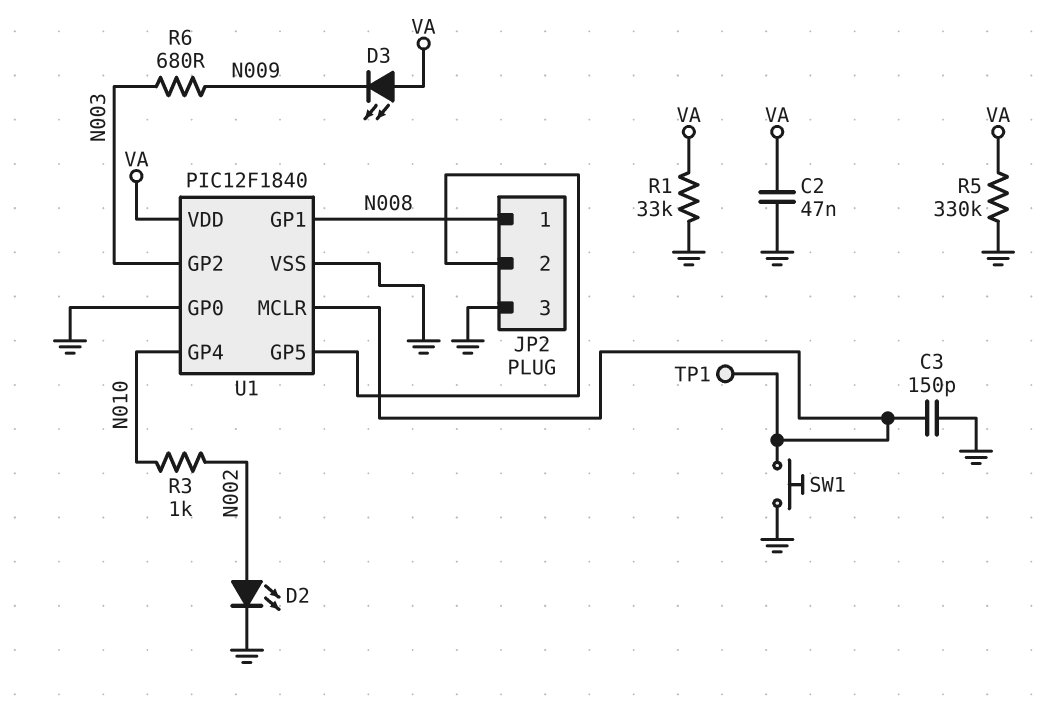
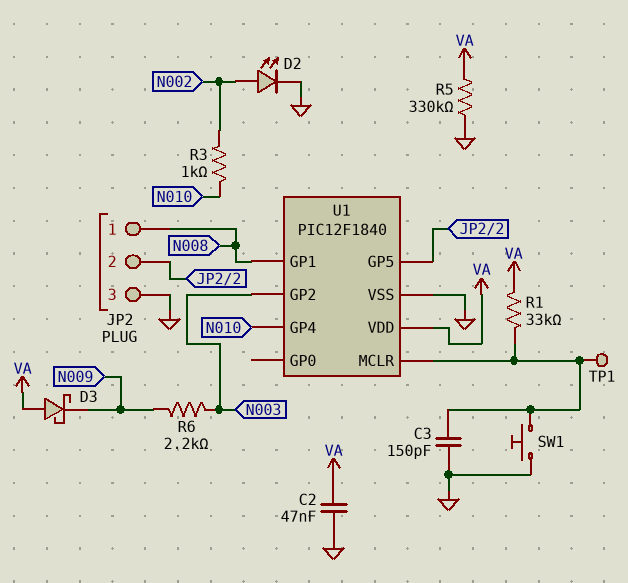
D3: LED (A VA, K N009) -> schottky (A VA, K N009)
R1: 33k (GND, VA) -> 33k (U1/MCLR, VA)
R6: 680 (N003, N009) -> 2.2k (N003, N009)
U1 pin GP0: GND -> none

